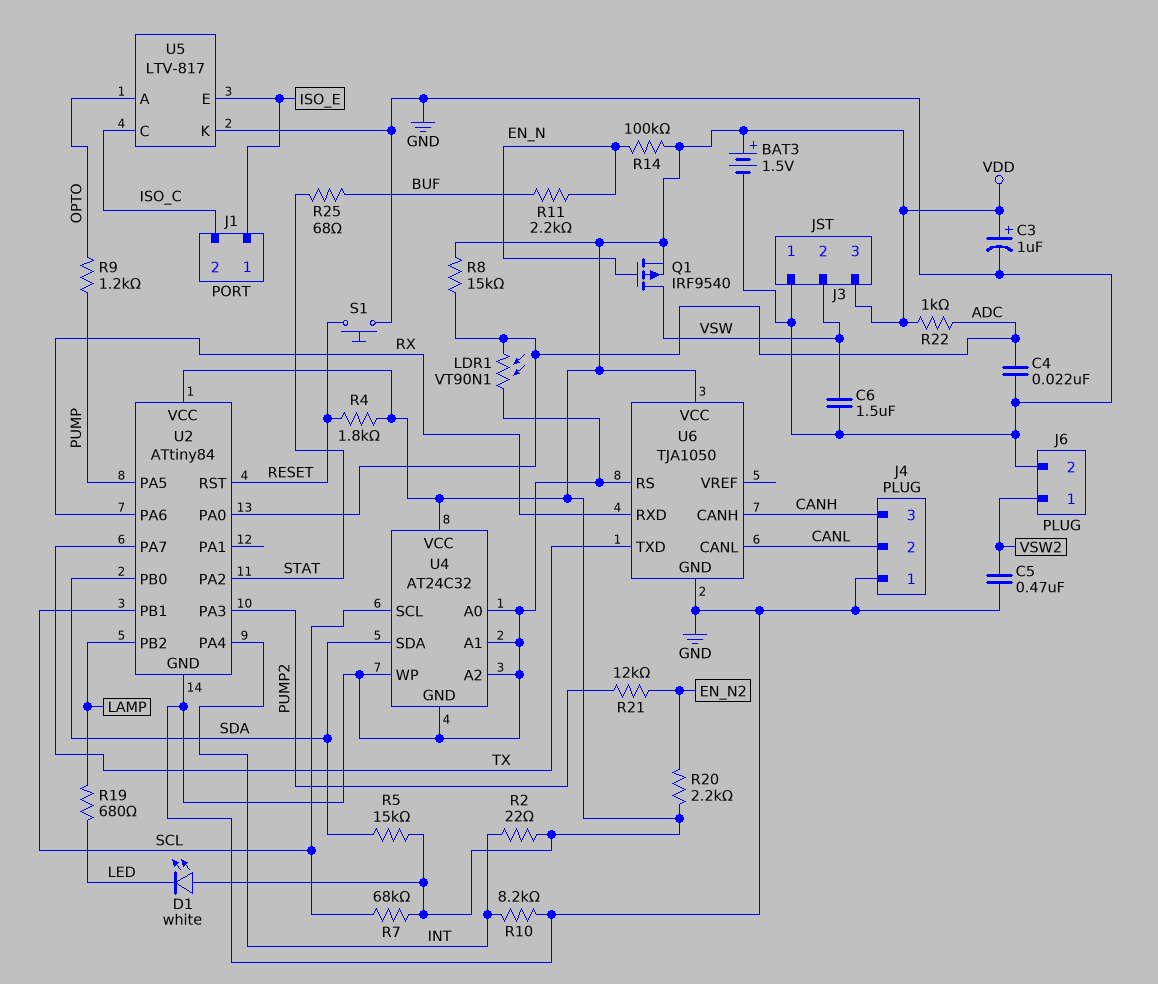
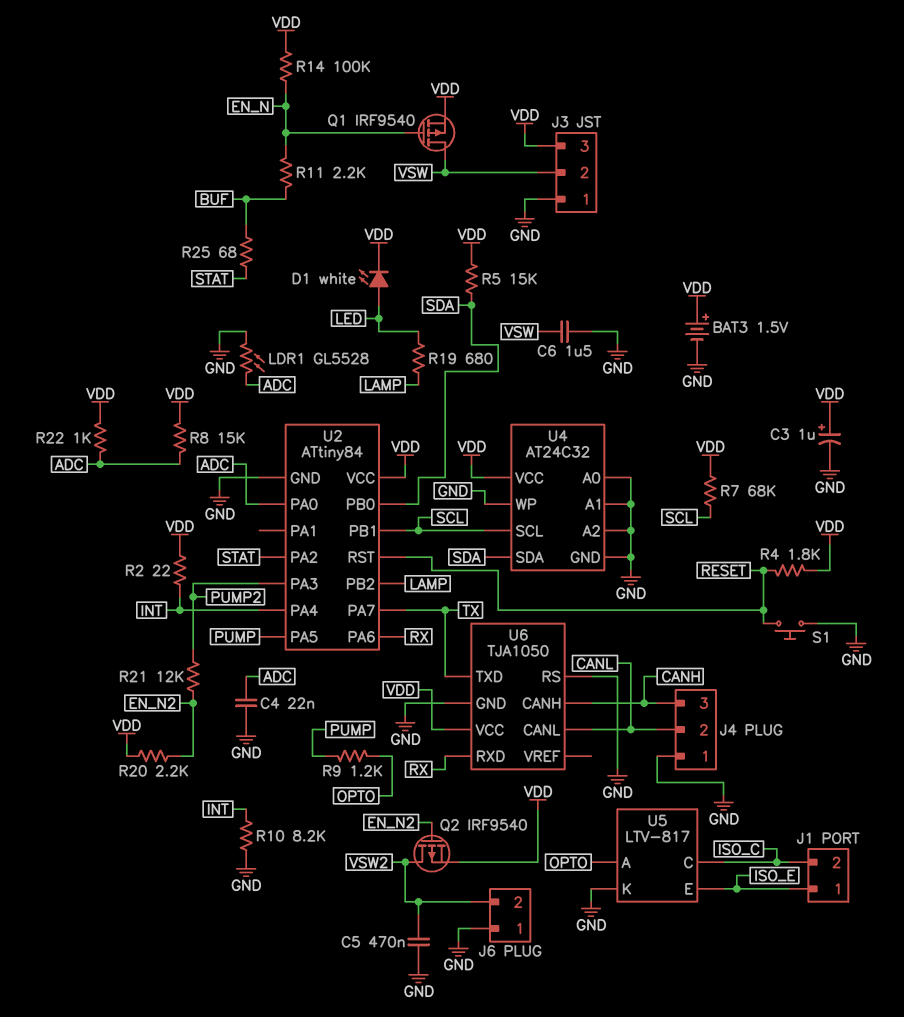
D1: LED white (A VDD, K LED) -> LED white (A LED, K VDD)
J6 pin 1: VSW2 -> GND
J6 pin 2: GND -> VSW2
LDR1: VT90N1 (ADC, GND) -> GL5528 (ADC, GND)
Q2: none -> PMOS IRF9540 (G EN_N2, D VSW2, S VDD)

